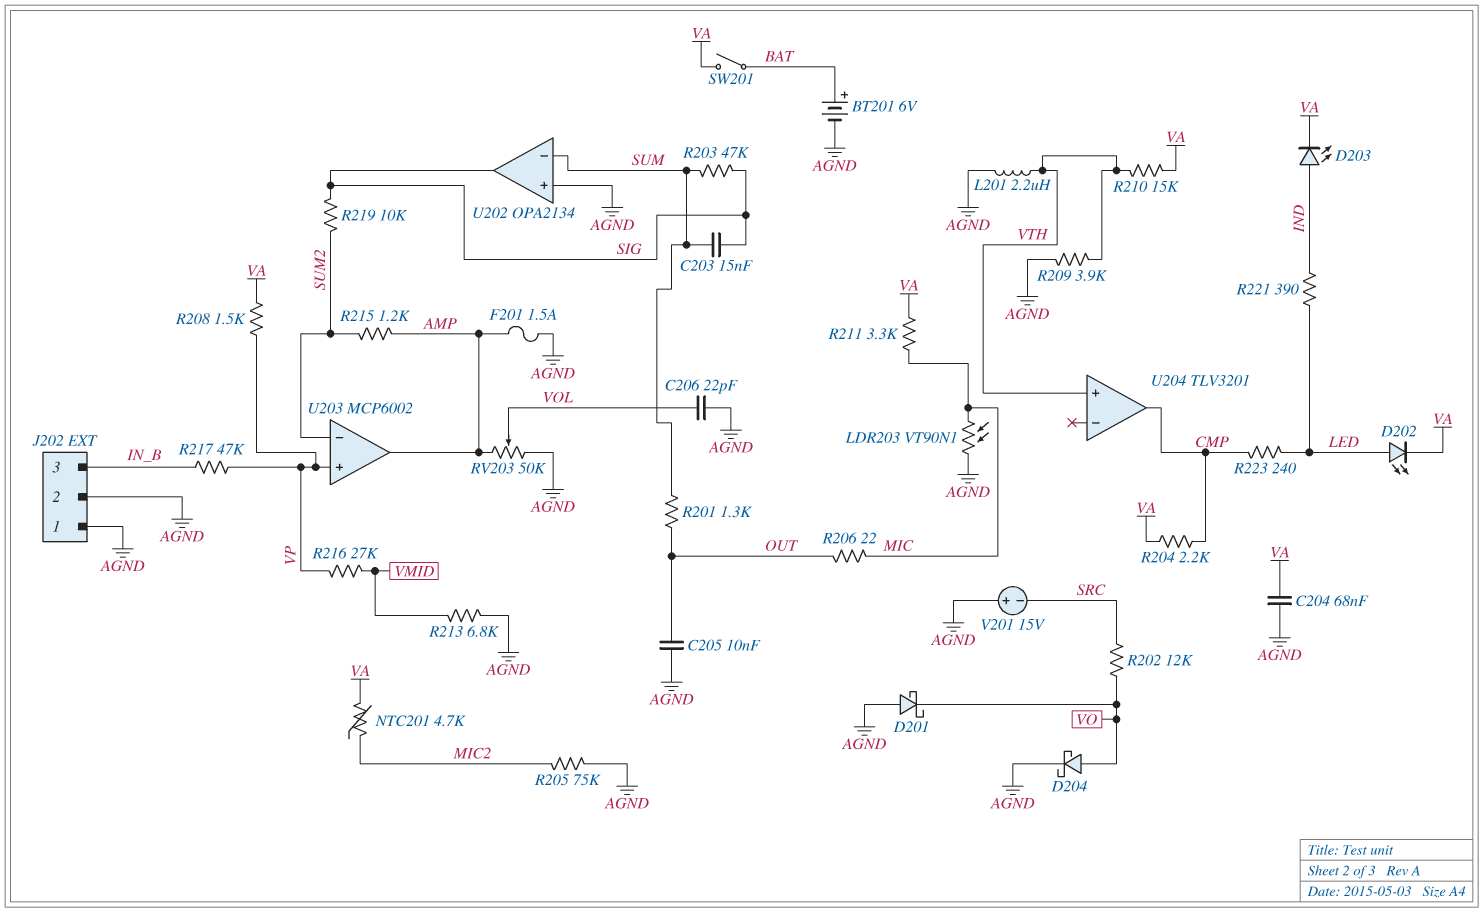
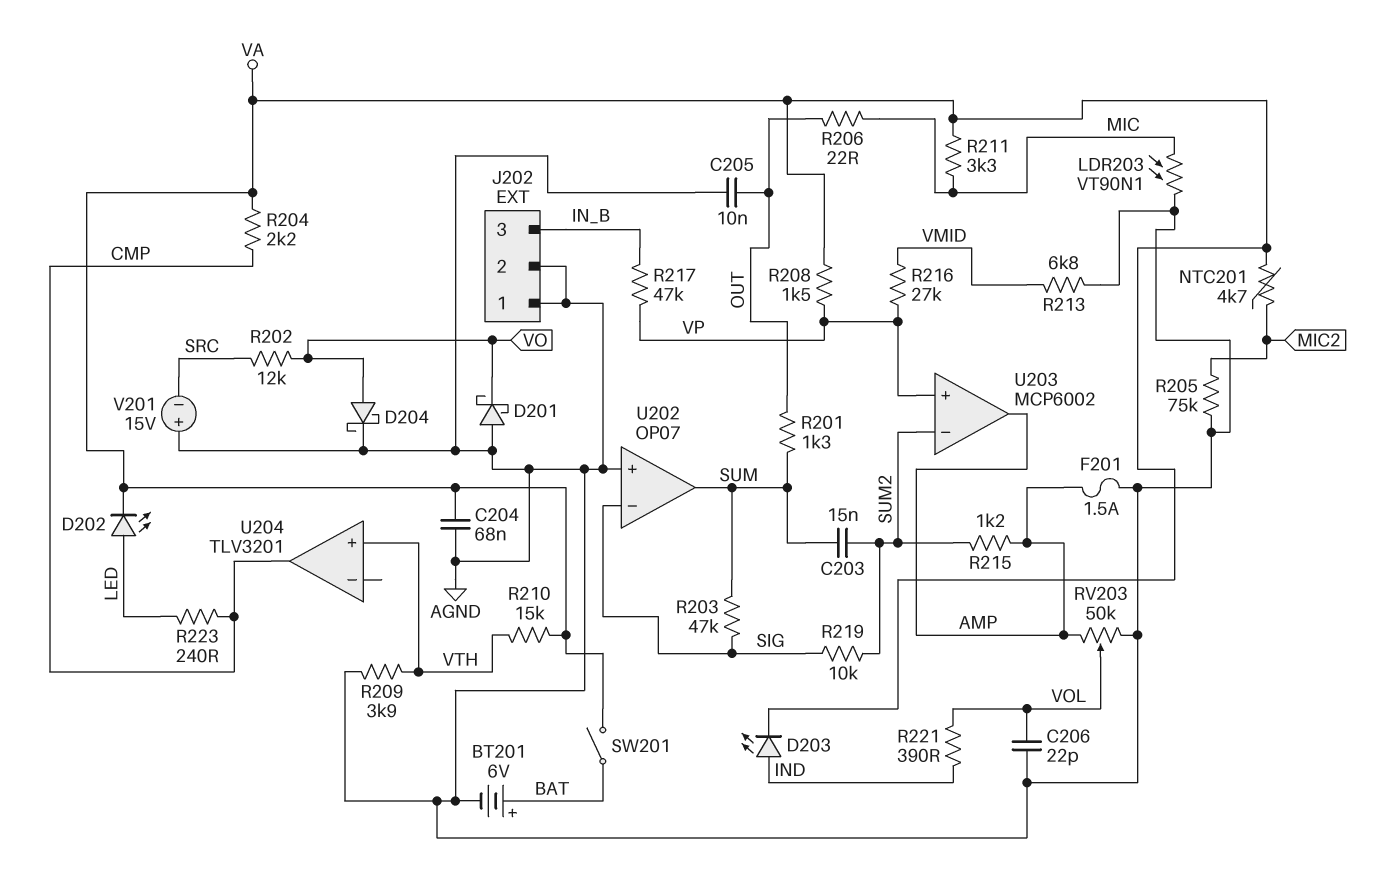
C203: 15nF (SIG, SUM) -> 15nF (SUM, SUM2)
L201: 2.2uH (AGND, VTH) -> none
R221: 390 (IND, LED) -> 390 (IND, VOL)
U202: OPA2134 -> OP07
U202 pin in-: SUM -> SIG
U202 pin out: SIG -> SUM

